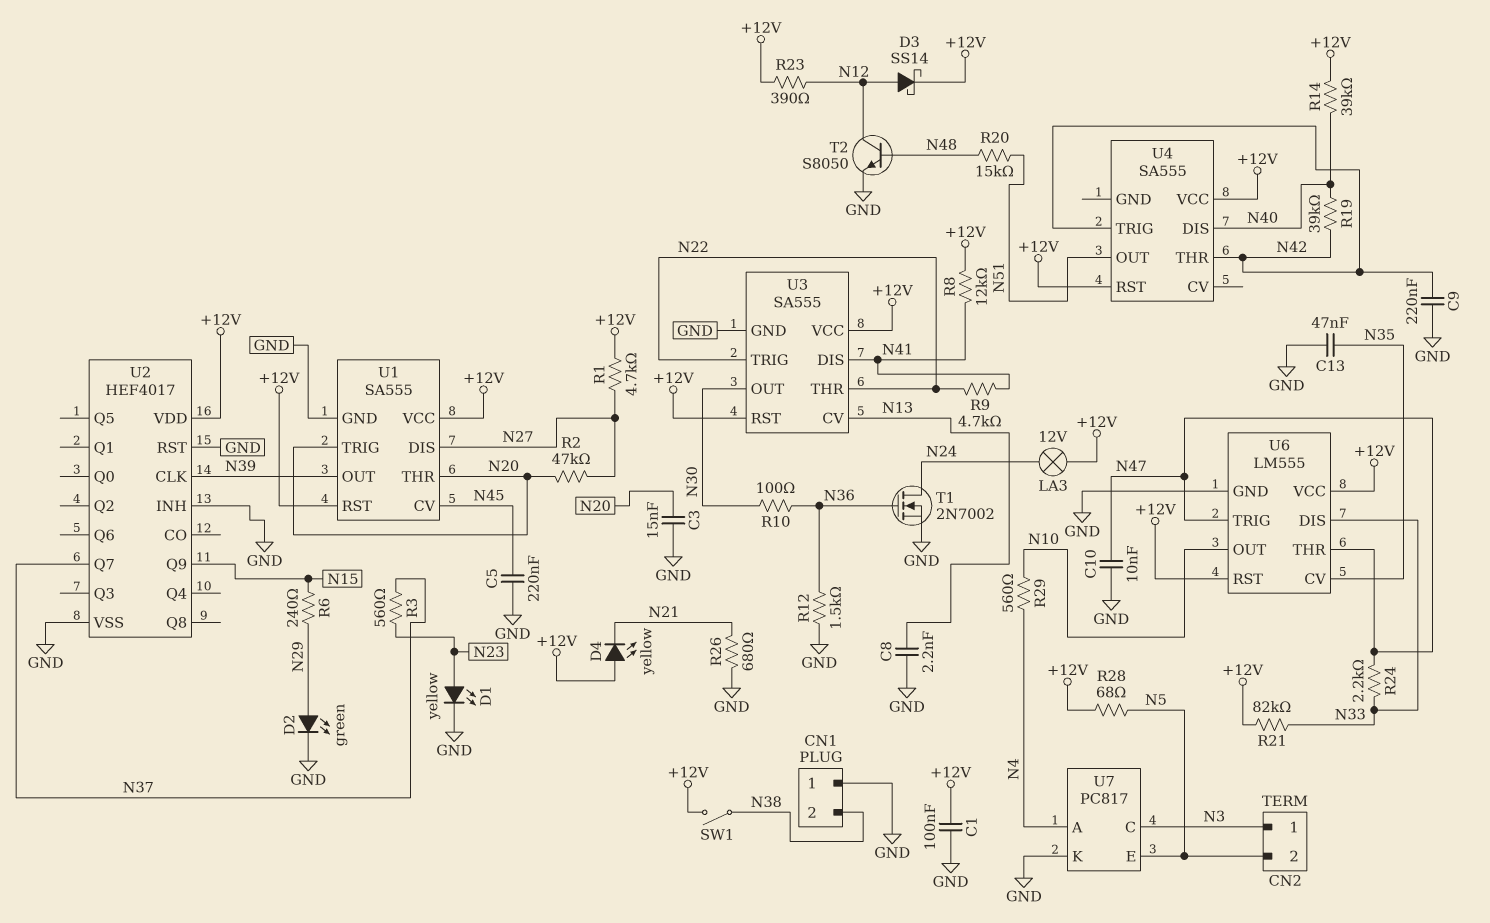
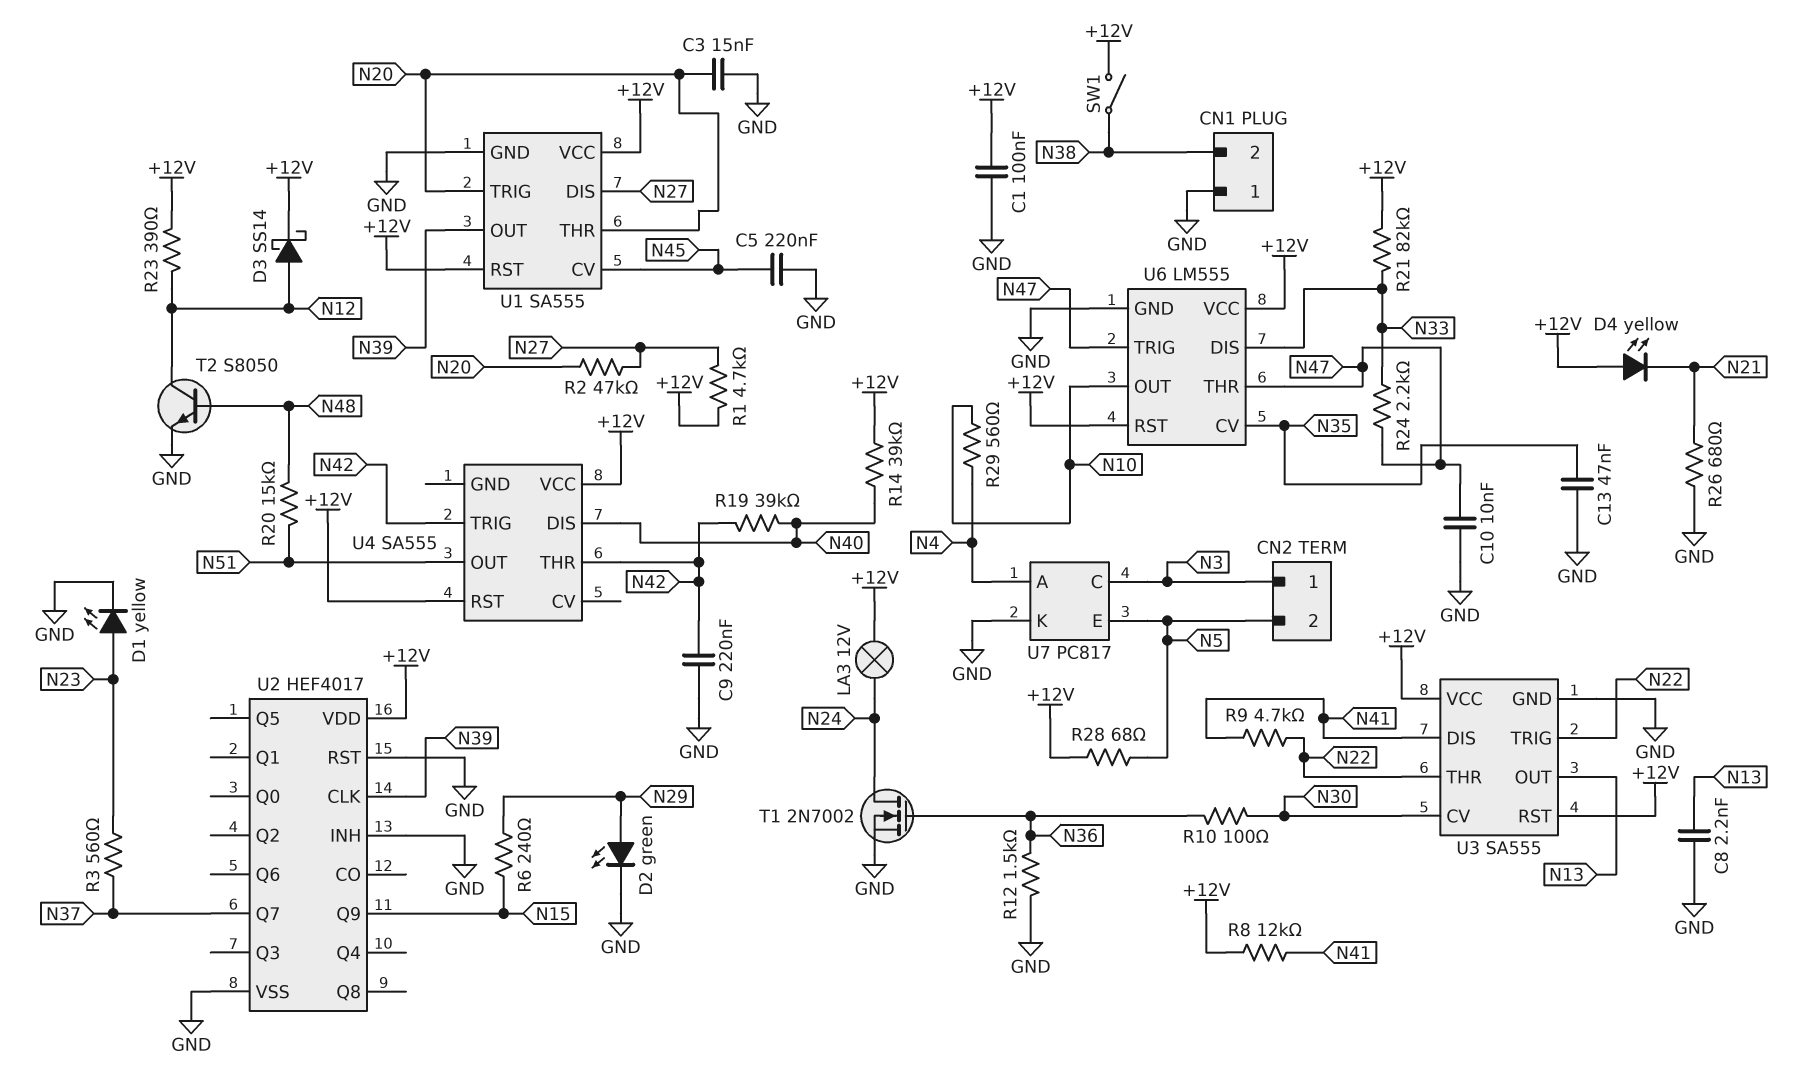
U3 pin CV: N13 -> N30
U3 pin OUT: N30 -> N13

